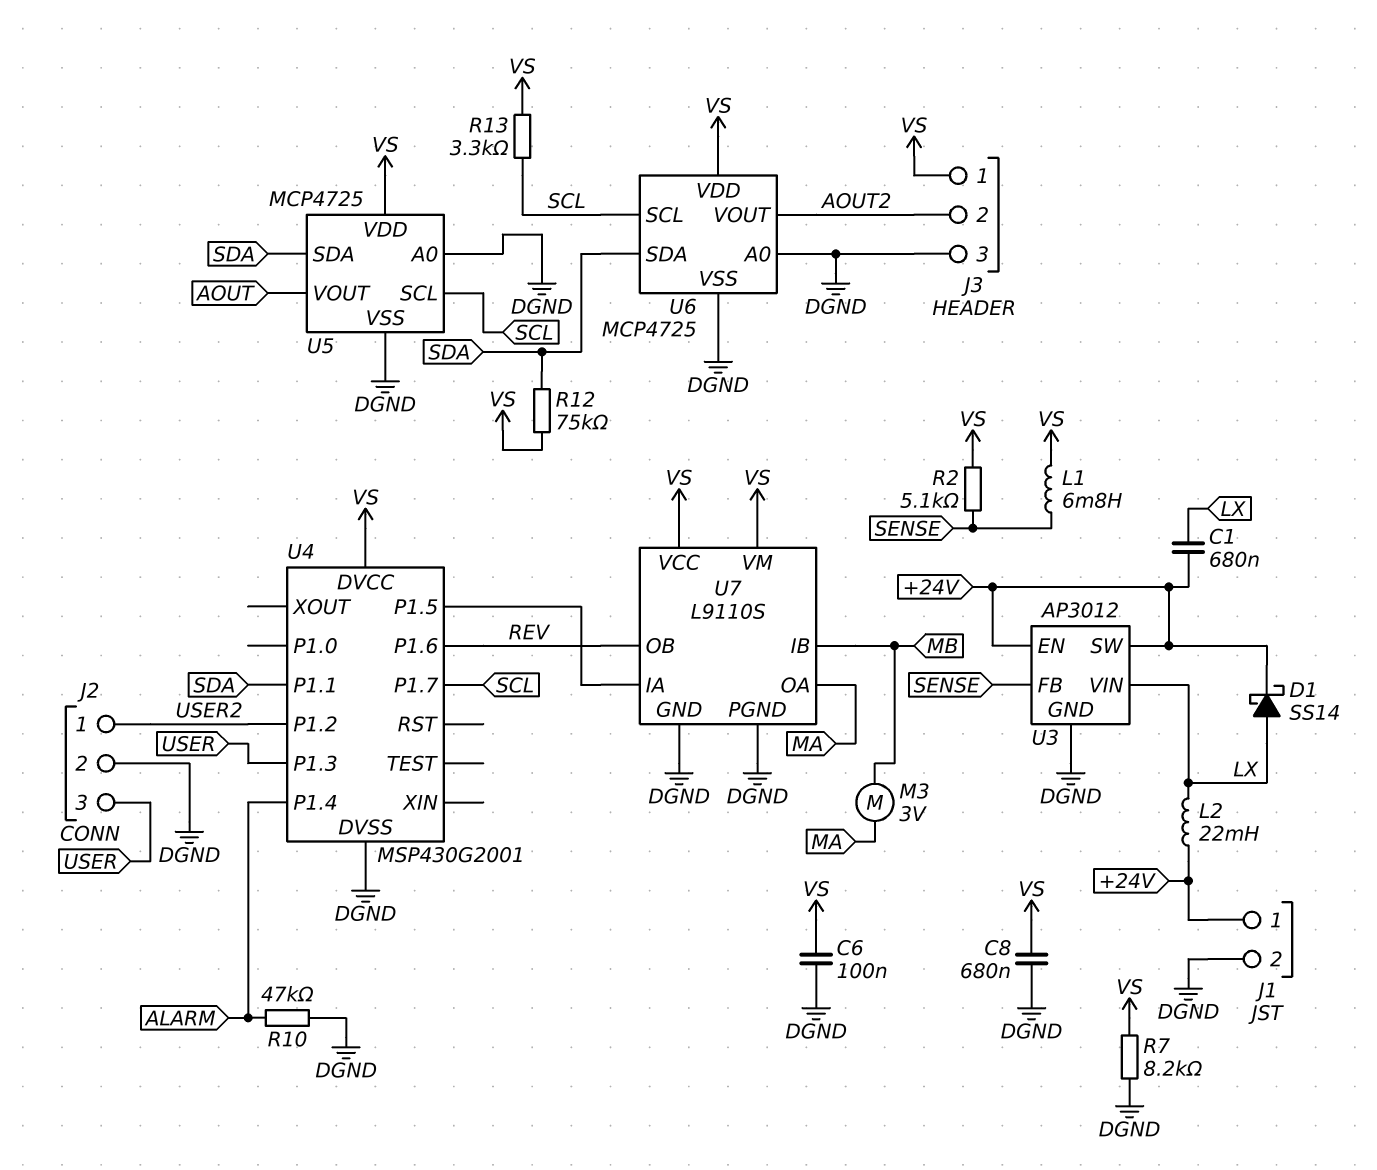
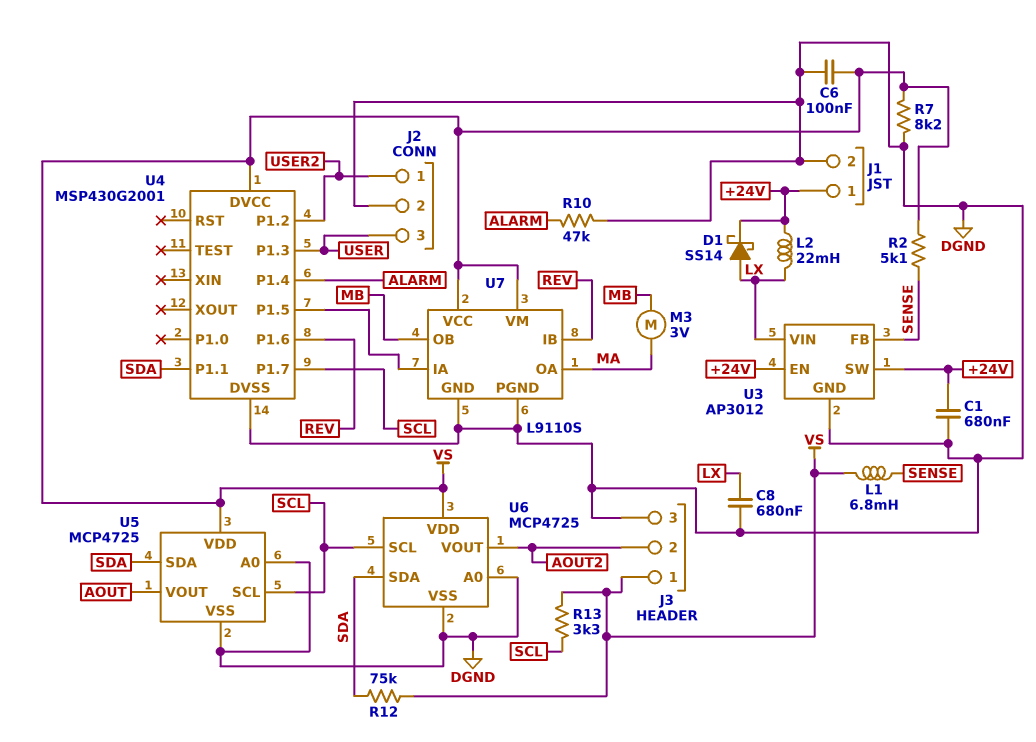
C1: 680nF (+24V, LX) -> 680nF (+24V, DGND)
C8: 680nF (DGND, VS) -> 680nF (DGND, LX)
U7 pin IB: MB -> REV
U7 pin OB: REV -> MB

